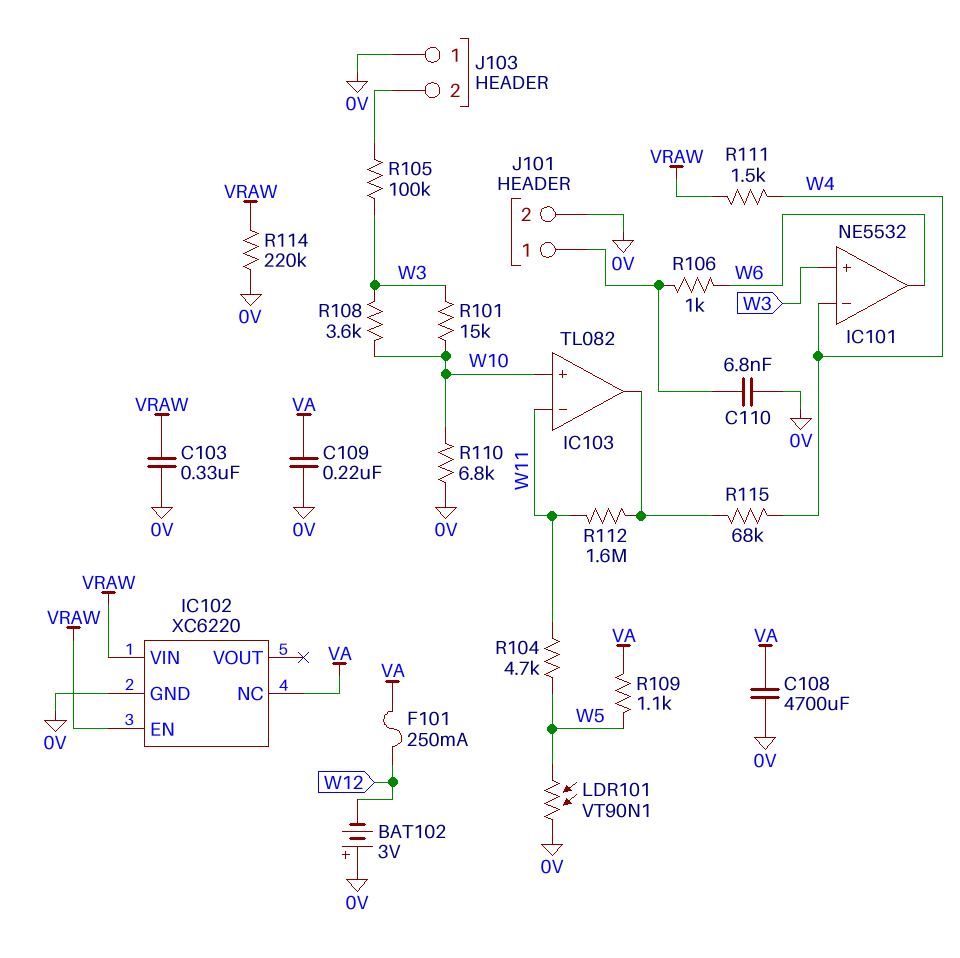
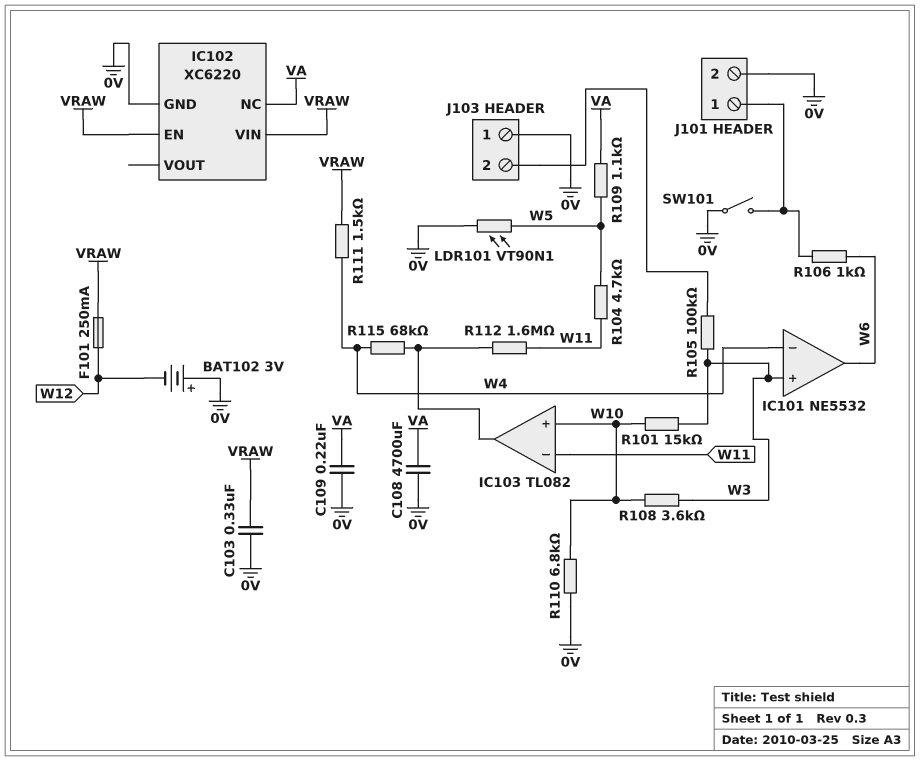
C110: 6.8nF (0V, J101/1) -> none
F101: 250mA (VA, W12) -> 250mA (VRAW, W12)
R114: 220k (0V, VRAW) -> none
SW101: none -> switch (0V, J101/1)

